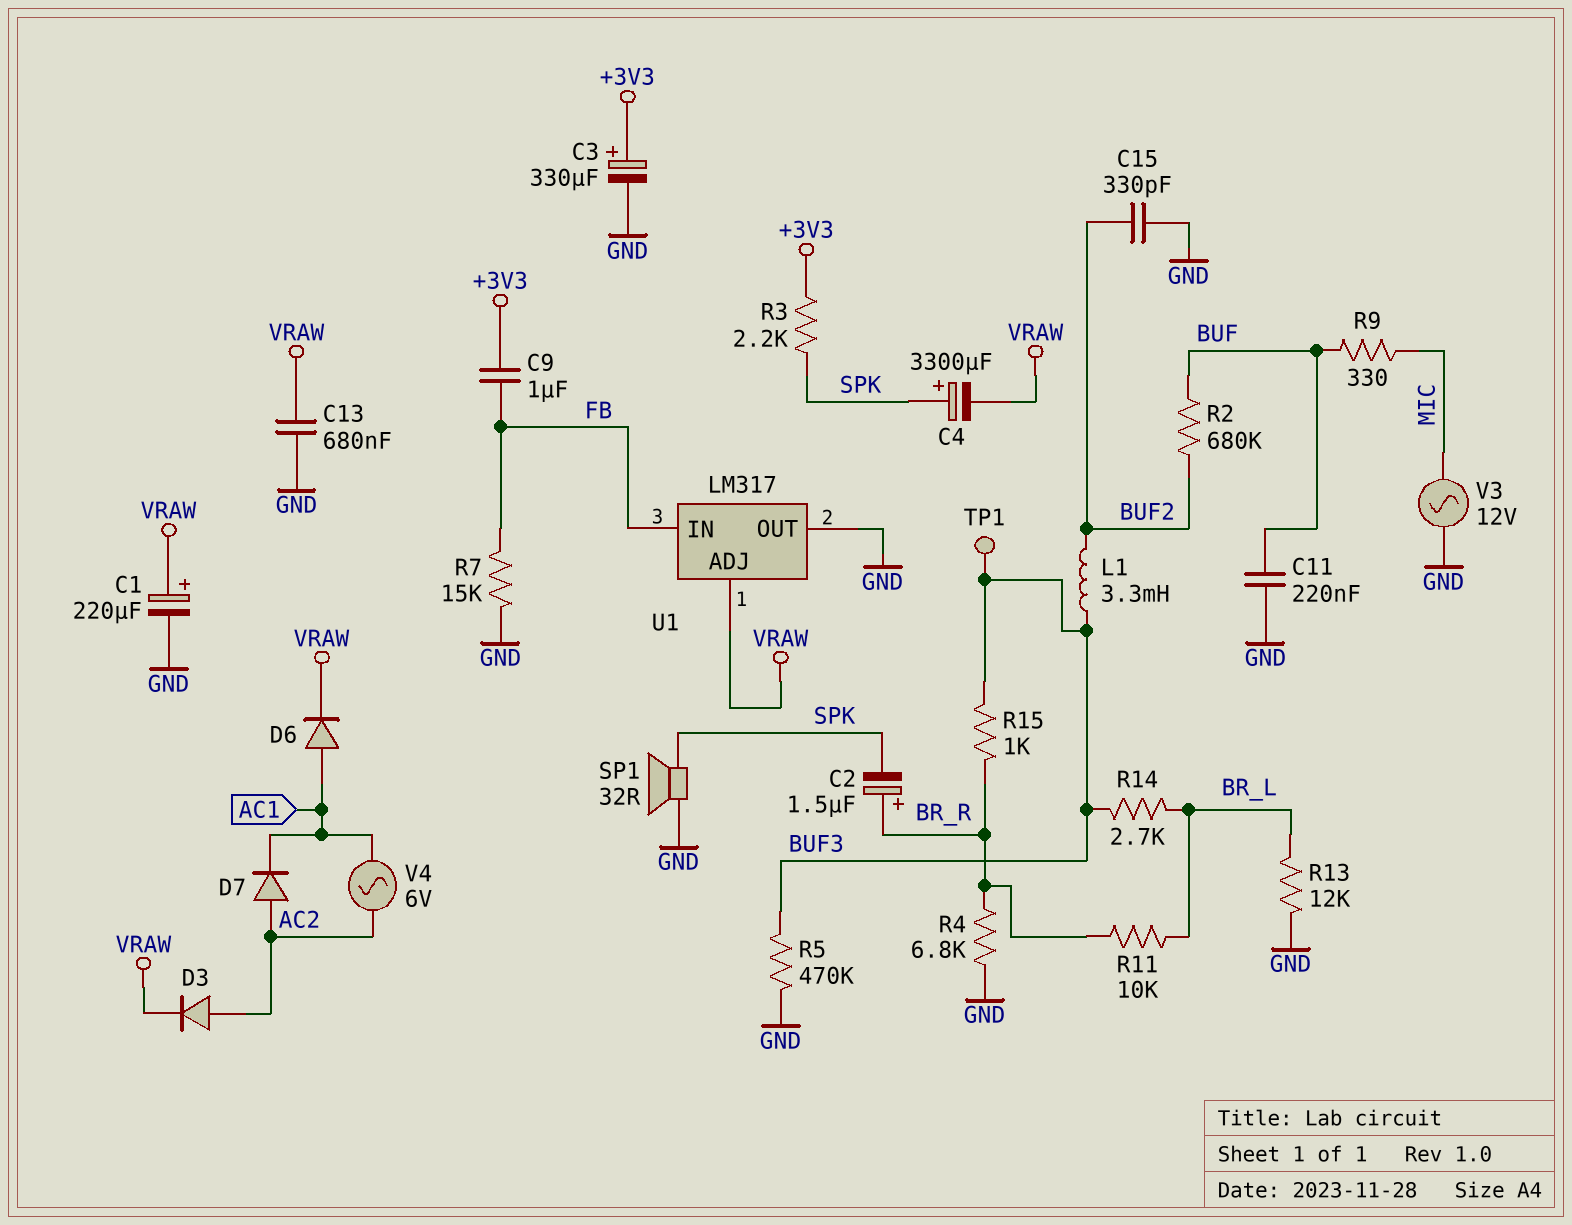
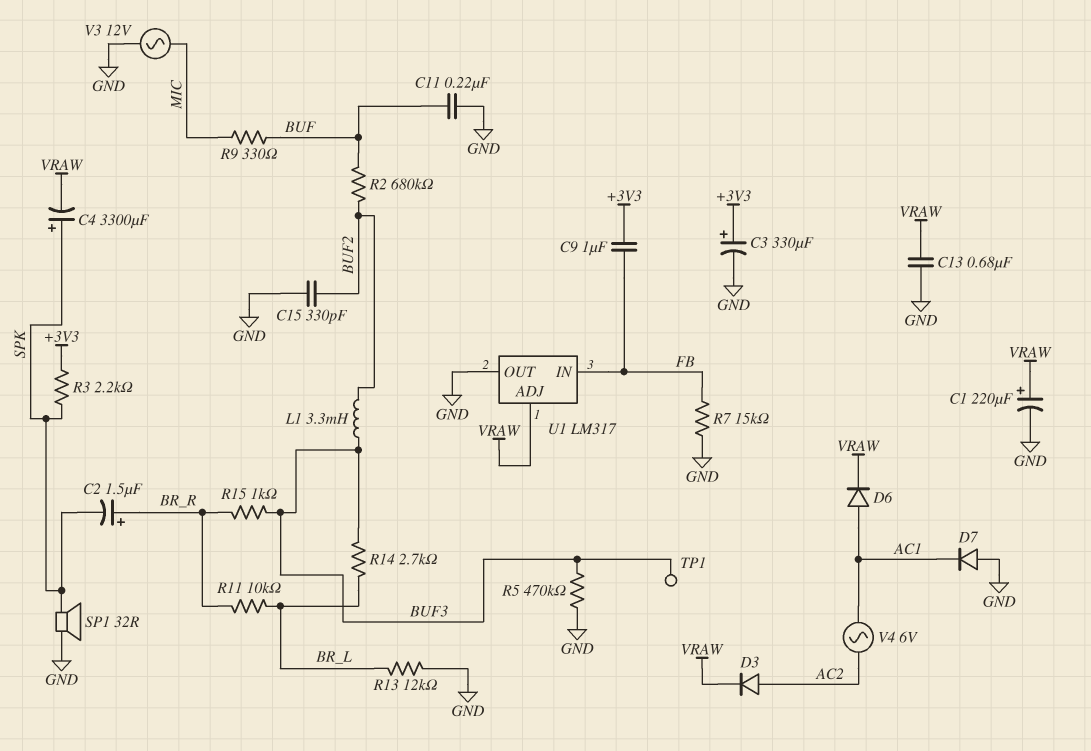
D7: diode (A AC2, K AC1) -> diode (A GND, K AC1)
R4: 6.8k (BR_R, GND) -> none

